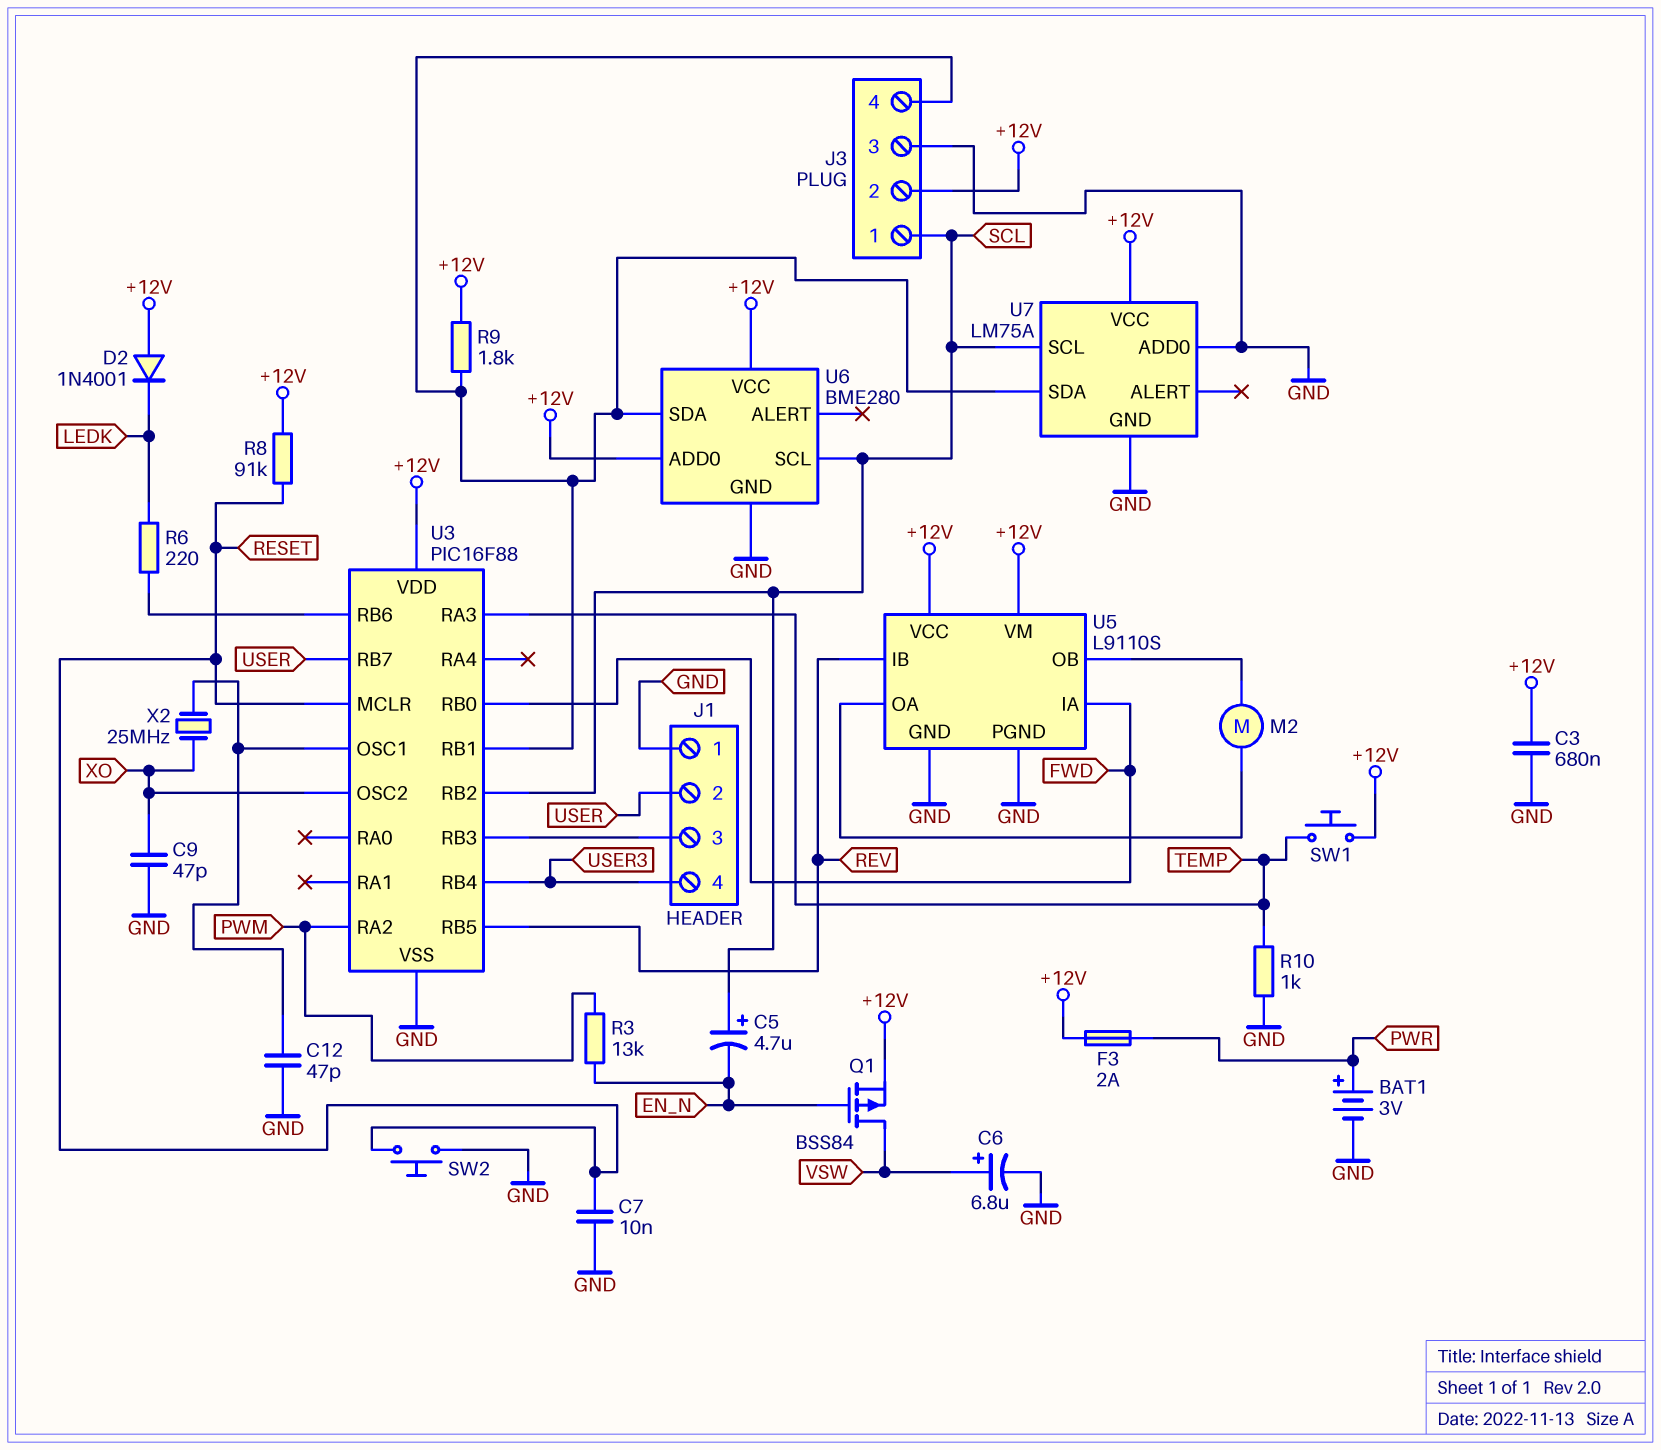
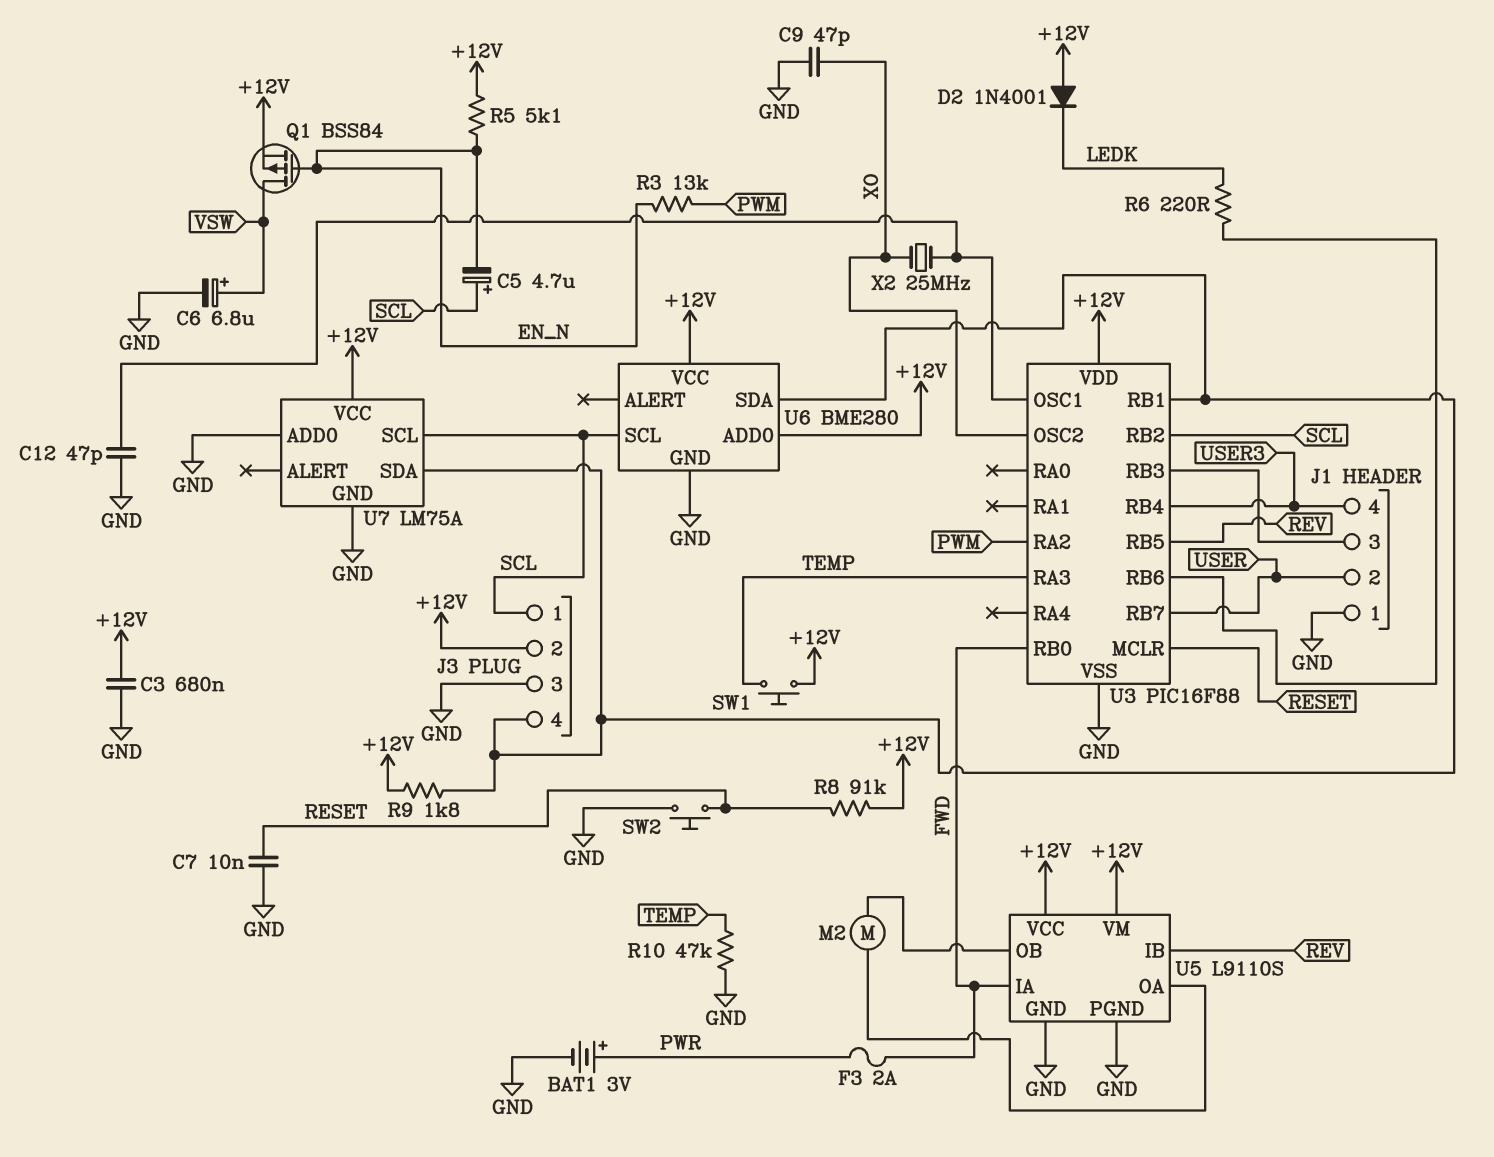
F3: 2A (+12V, PWR) -> 2A (FWD, PWR)
R5: none -> 5.1k (+12V, EN_N)
R10: 1k (GND, TEMP) -> 47k (GND, TEMP)

